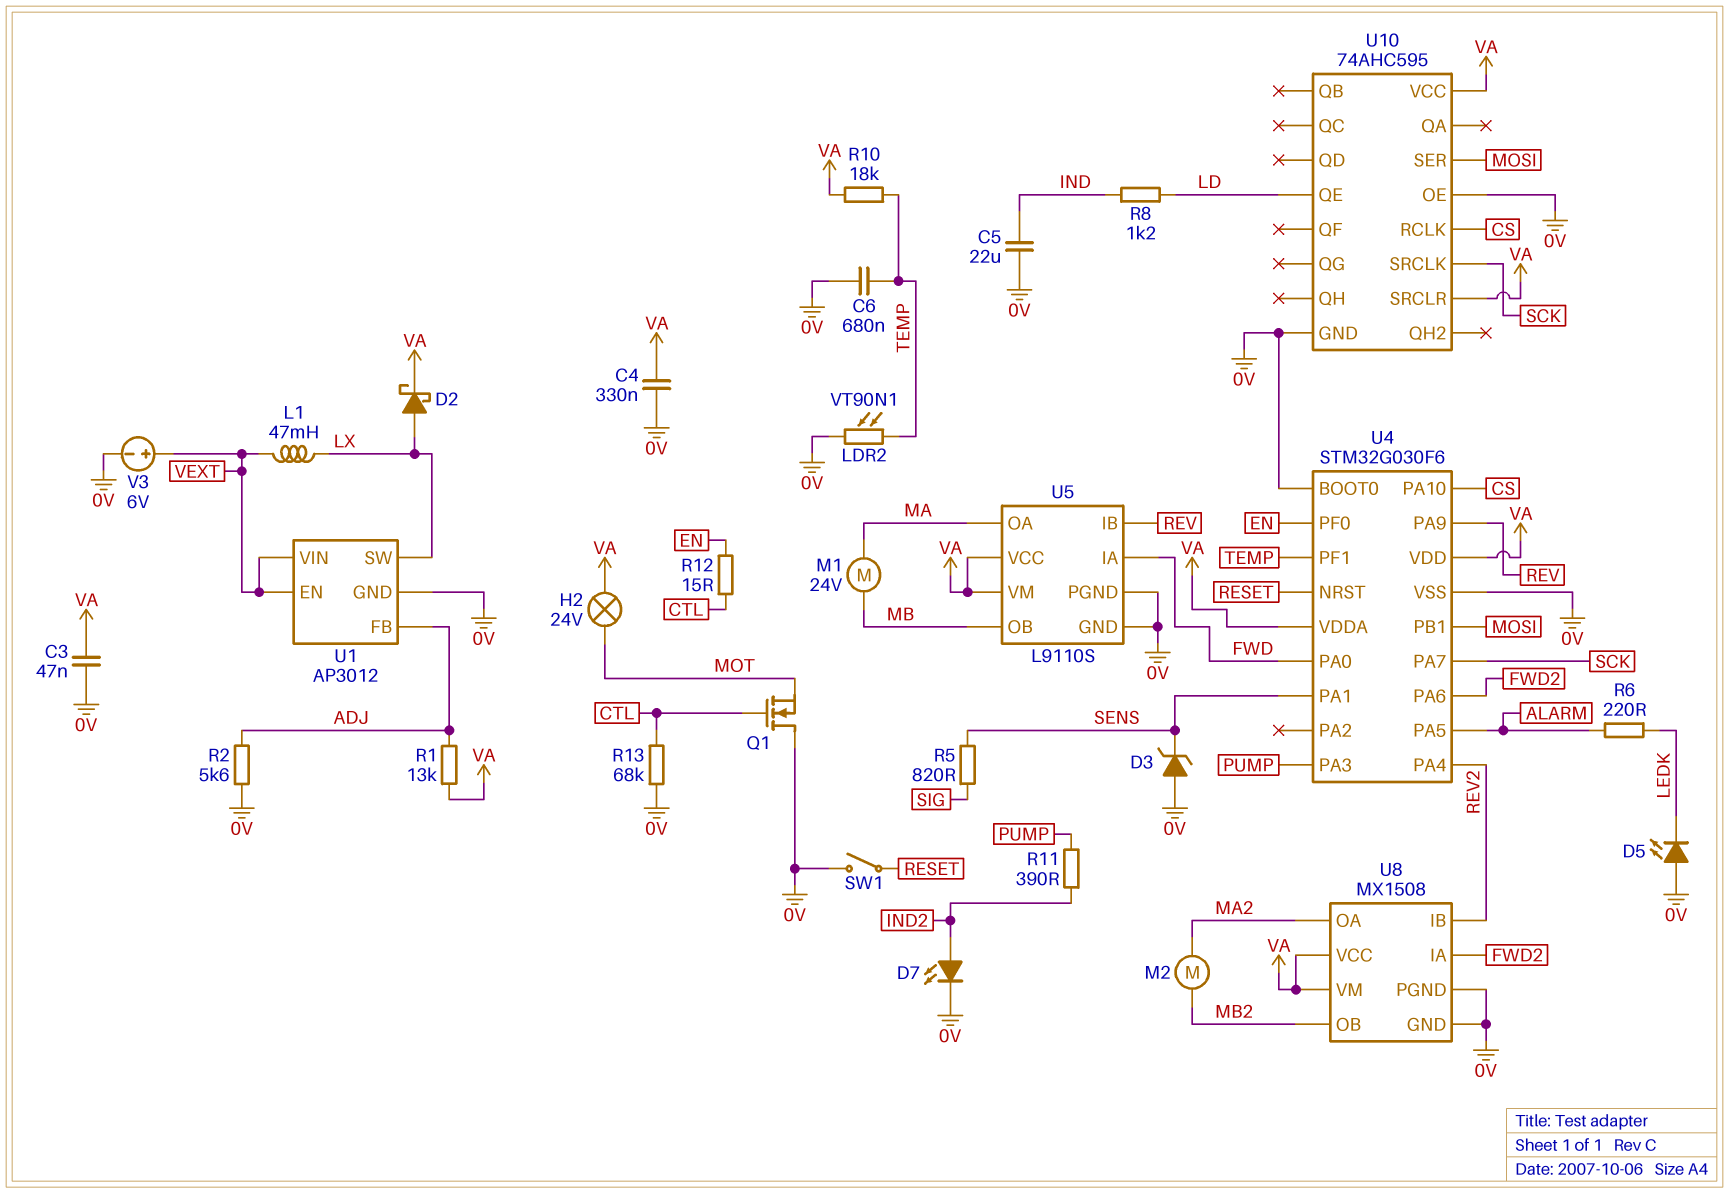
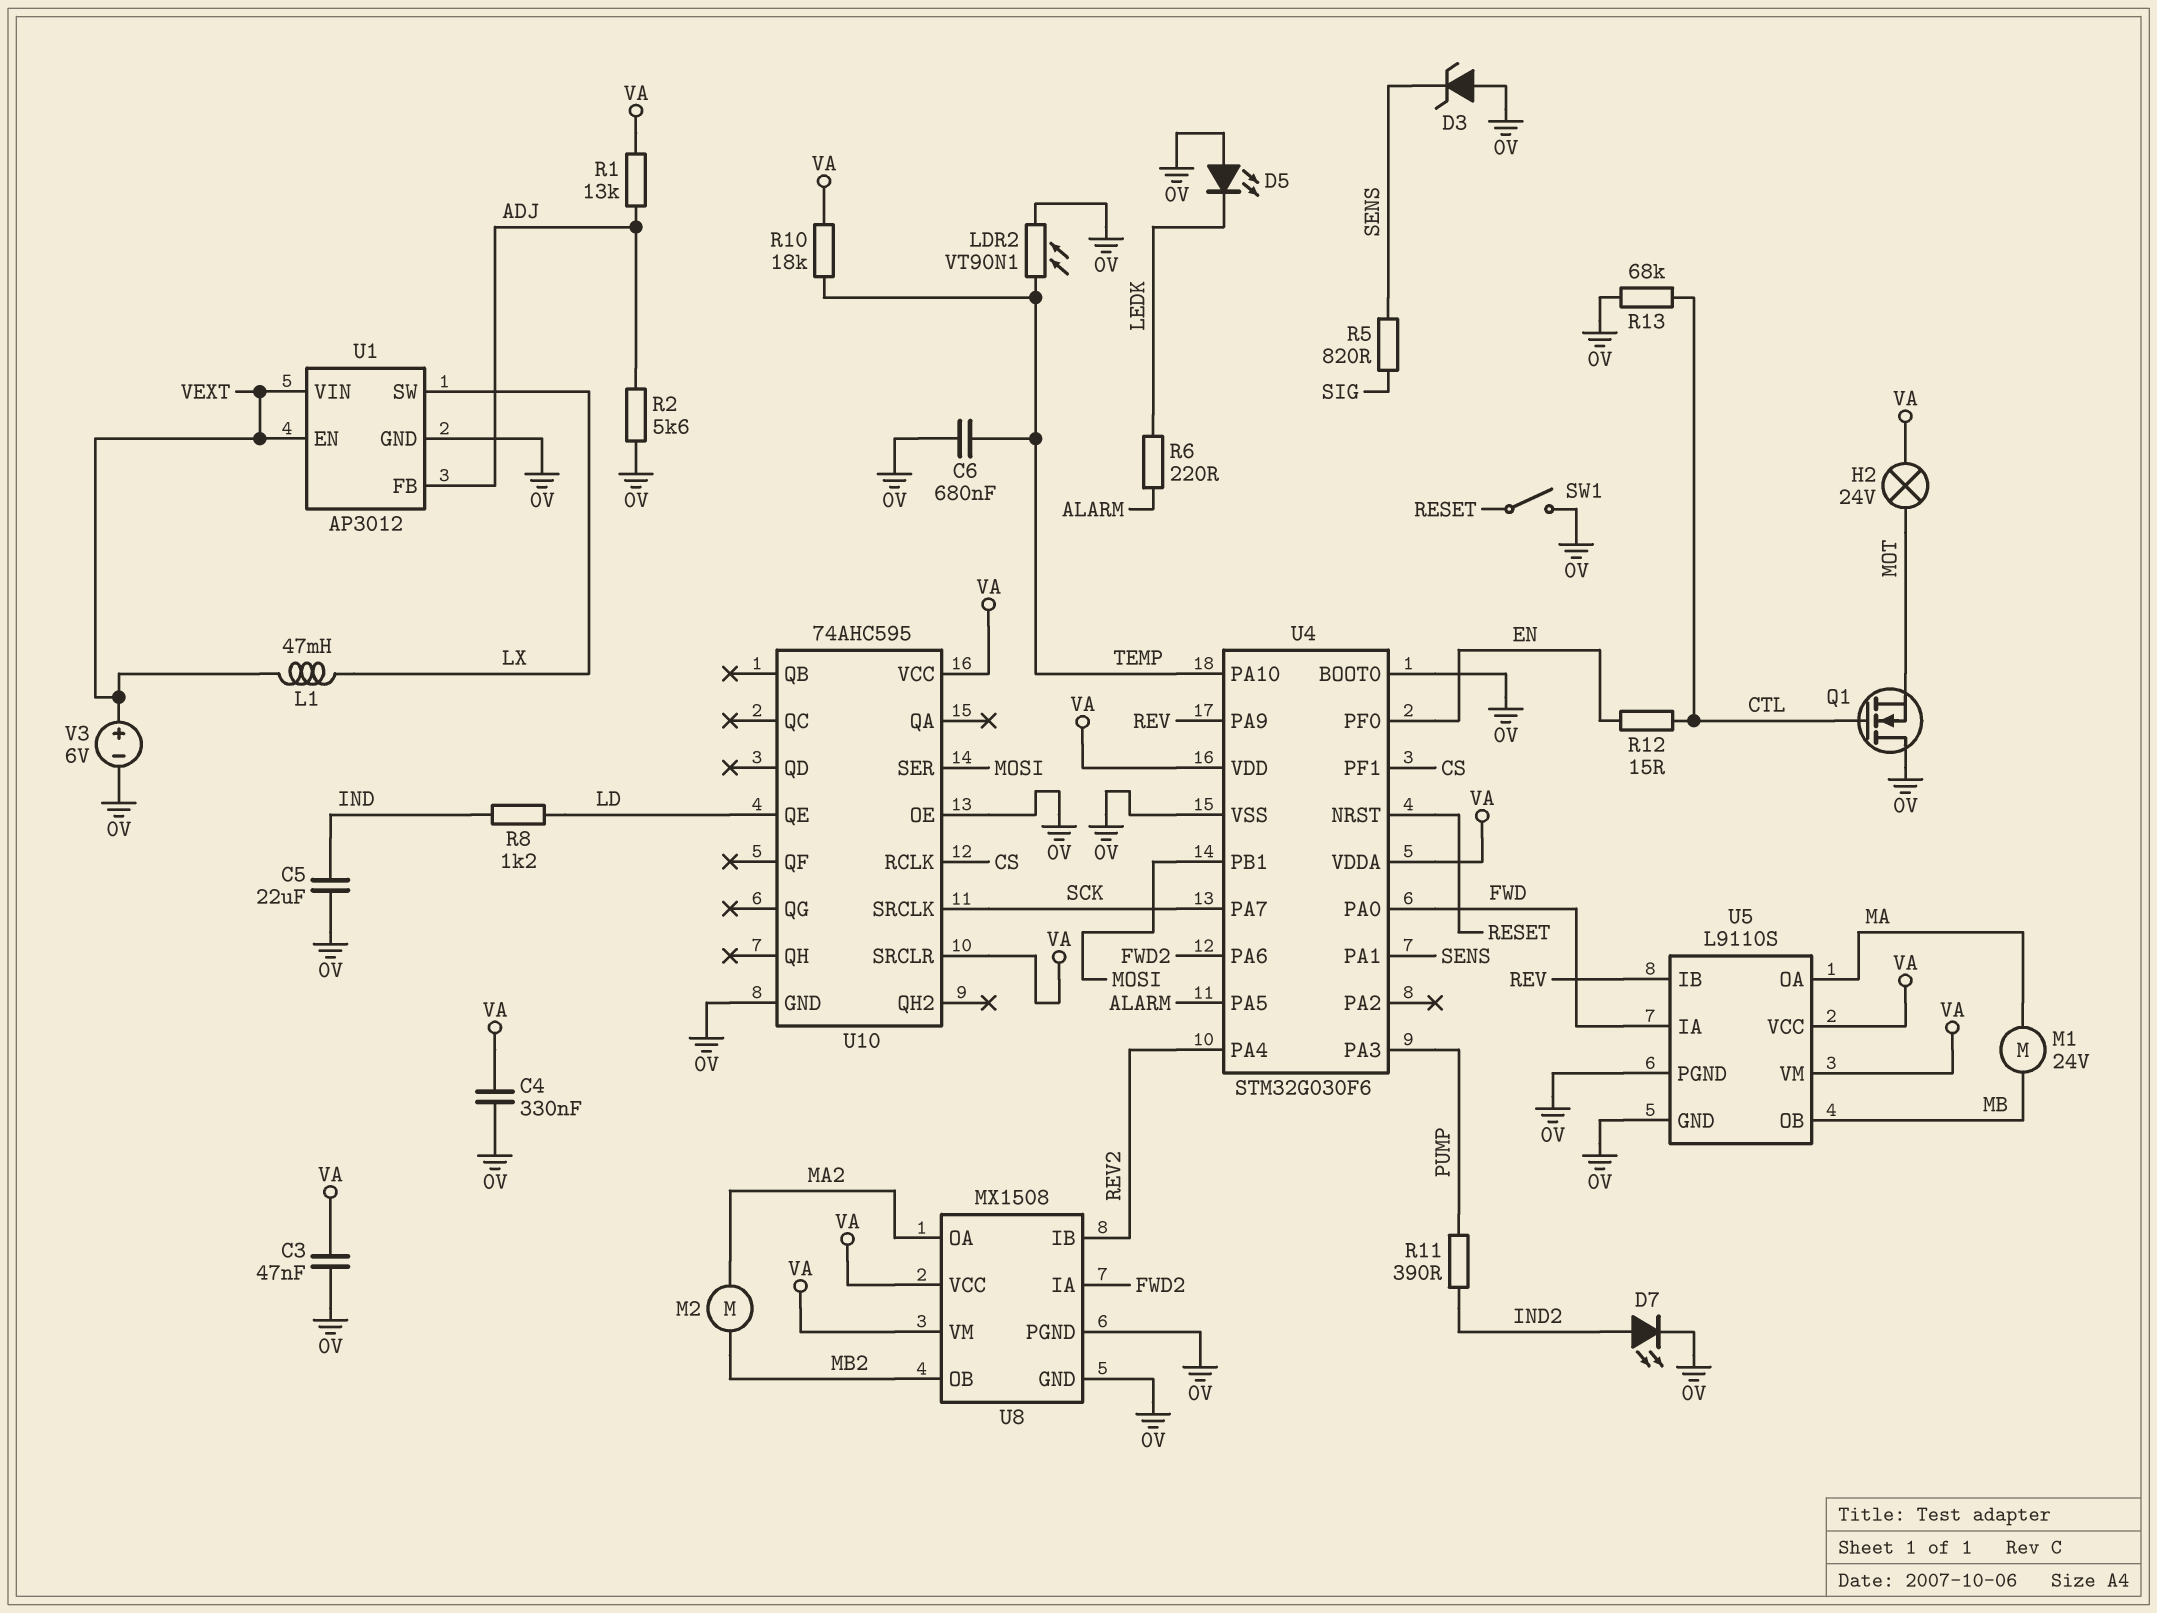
D2: schottky (A LX, K VA) -> none
U4 pin PA10: CS -> TEMP
U4 pin PF1: TEMP -> CS

